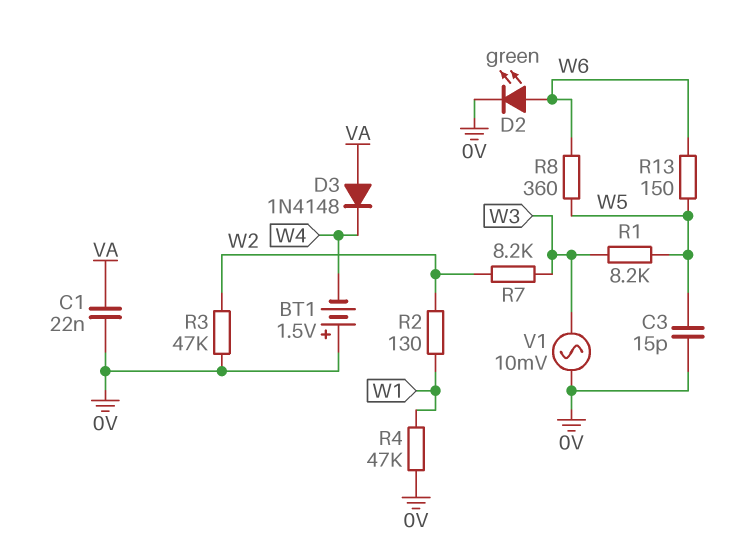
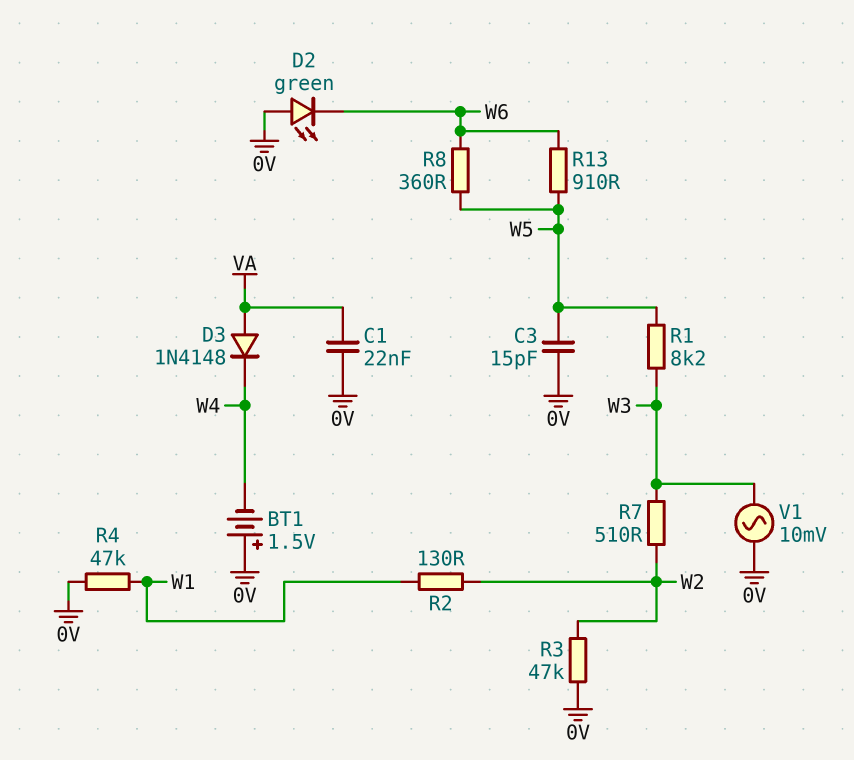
D2: LED green (A W6, K 0V) -> LED green (A 0V, K W6)
R7: 8.2k (W2, W3) -> 510 (W2, W3)
R13: 150 (W5, W6) -> 910 (W5, W6)

